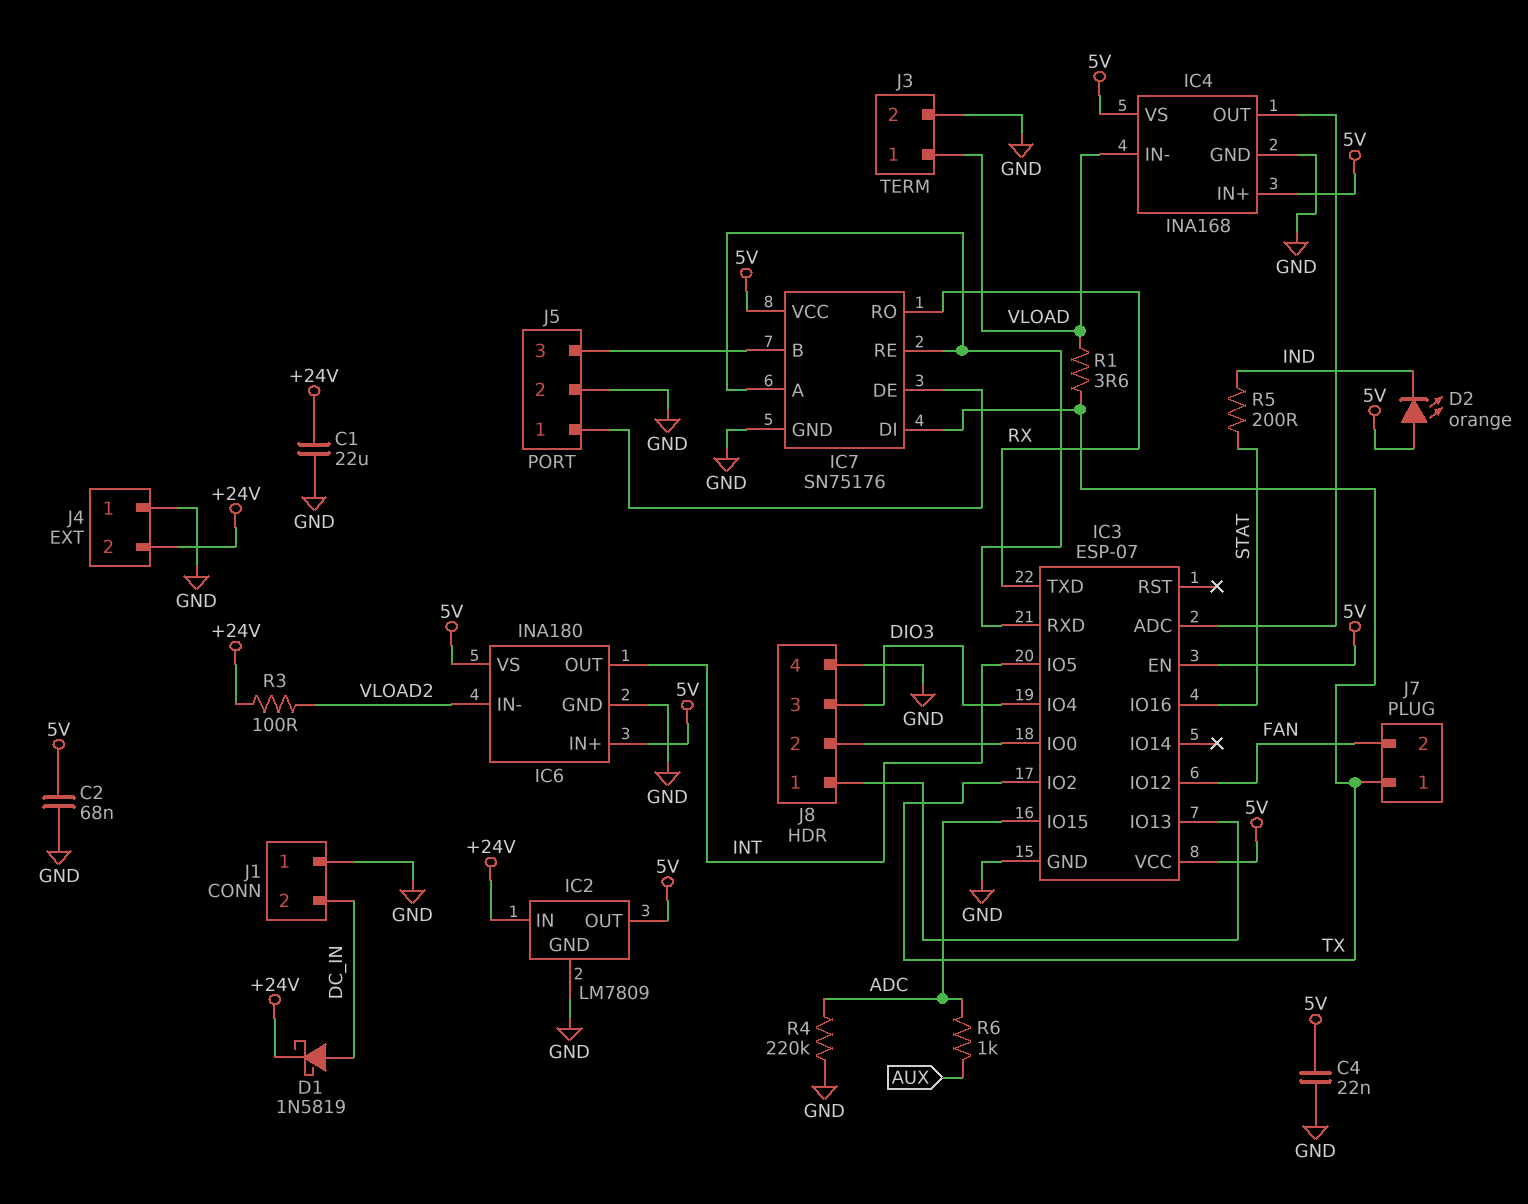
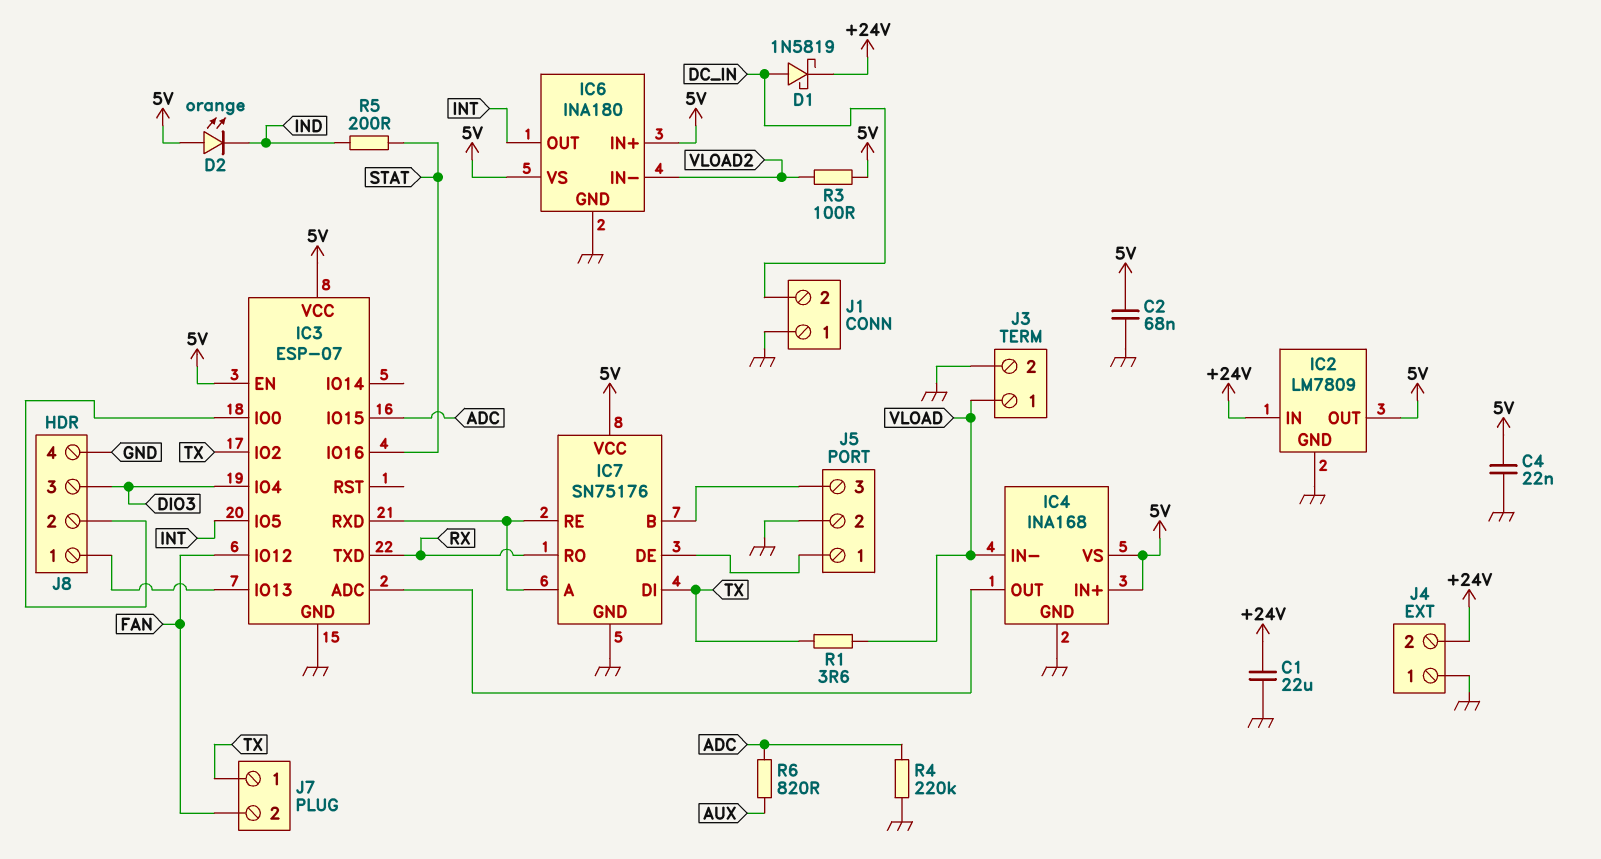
R3: 100 (+24V, VLOAD2) -> 100 (5V, VLOAD2)
R6: 1k (ADC, AUX) -> 820 (ADC, AUX)

